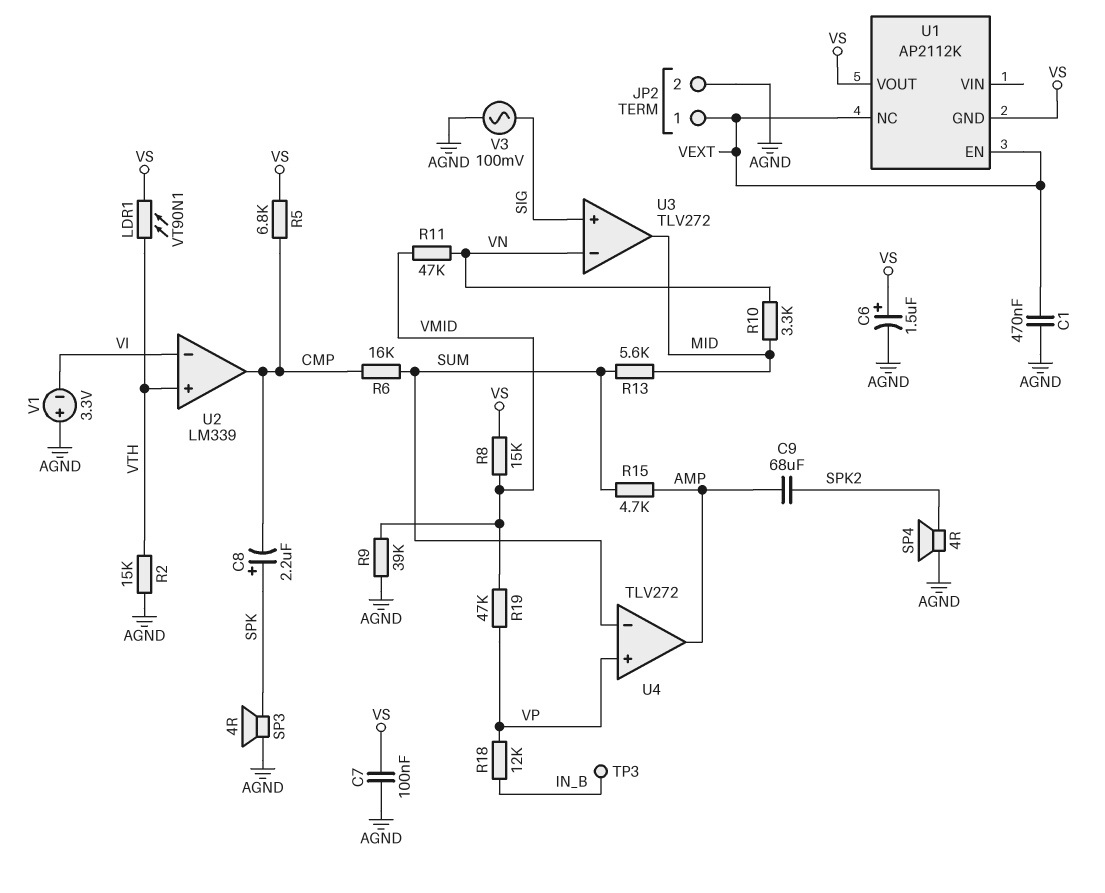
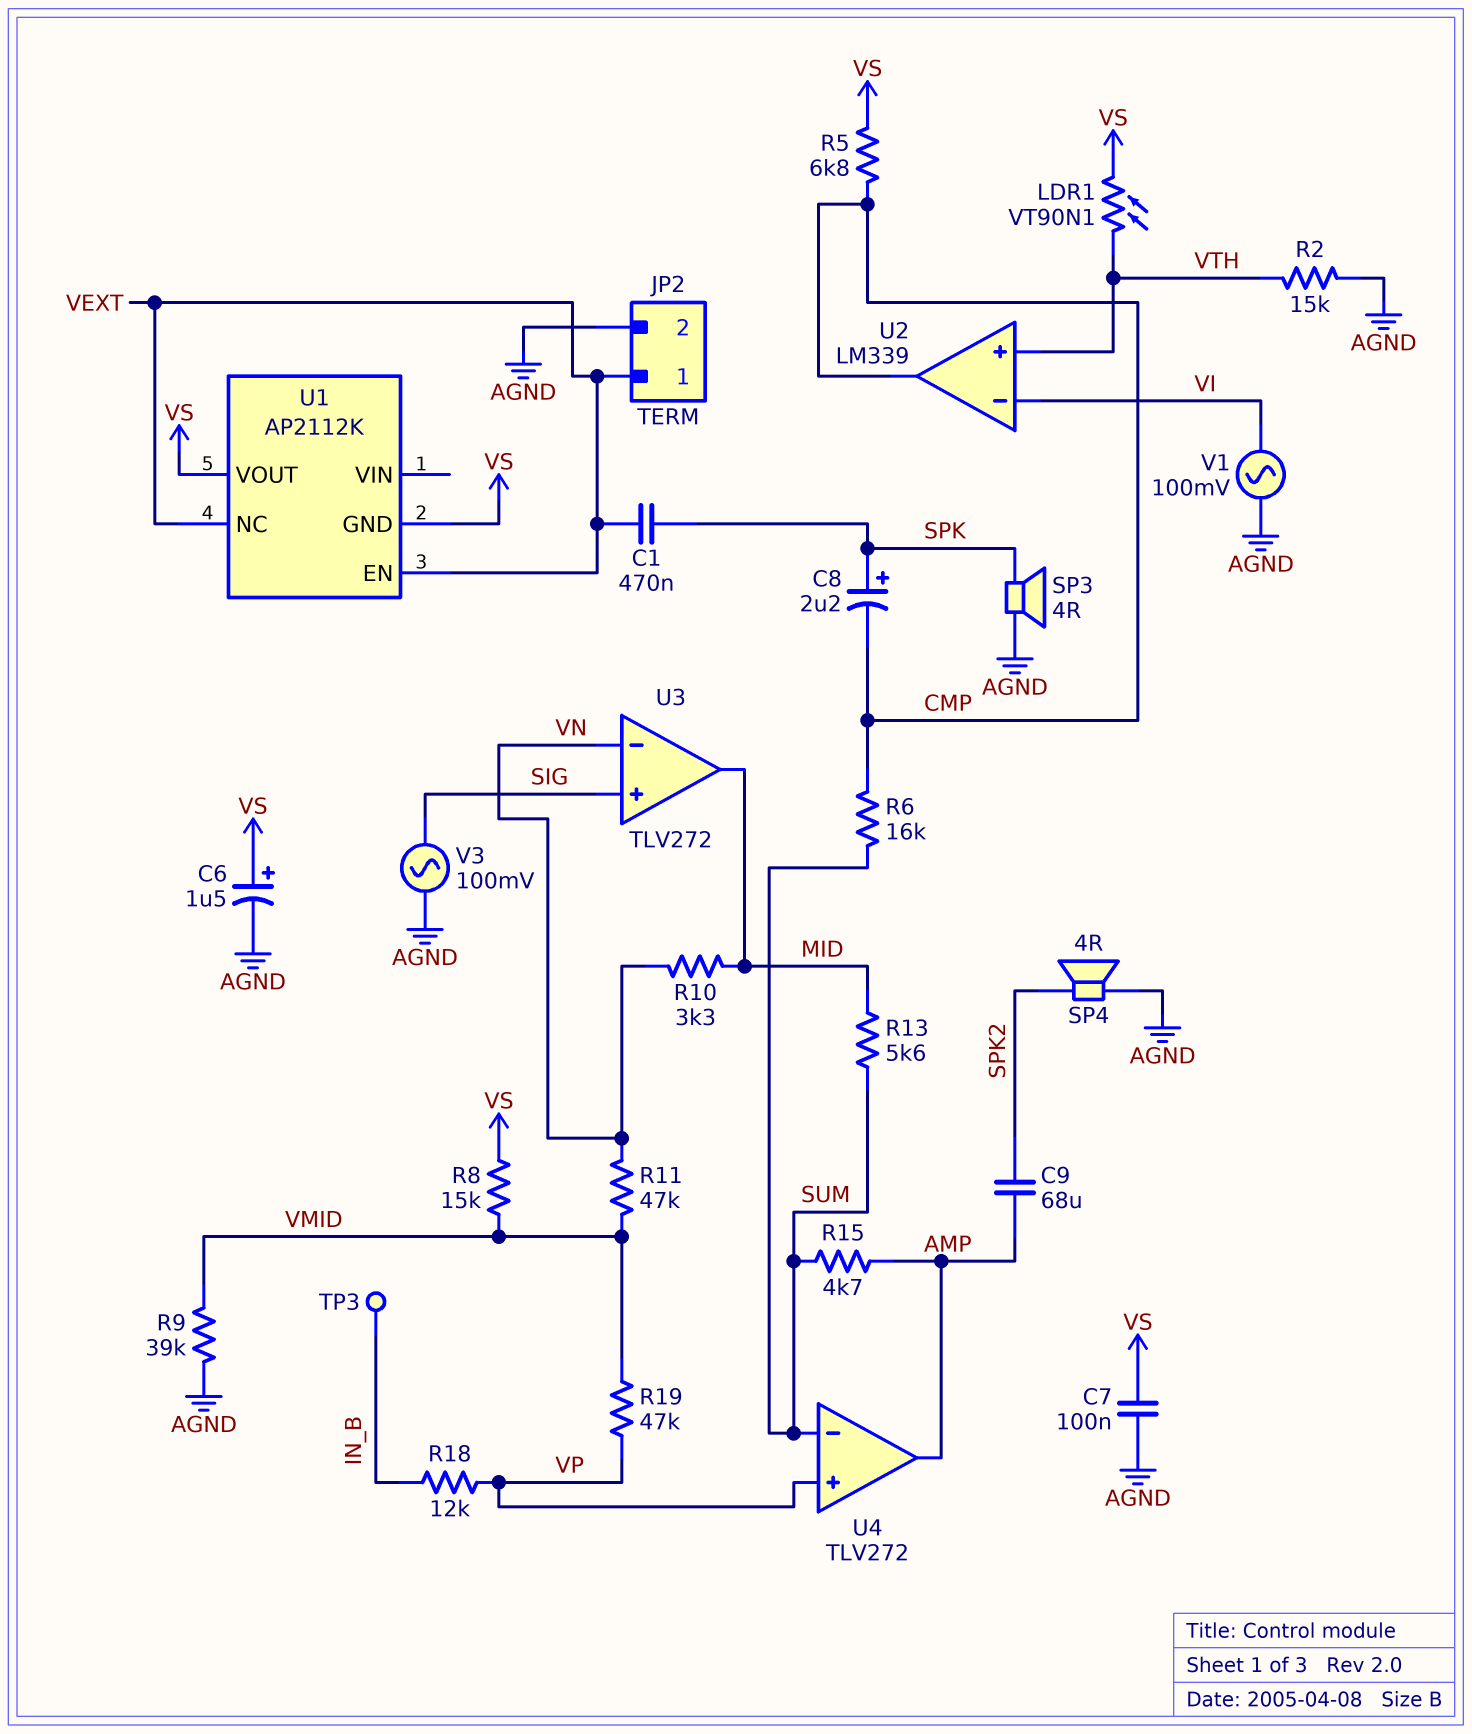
C1: 470nF (AGND, VEXT) -> 470nF (SPK, VEXT)
V1: 3.3V (plus AGND, minus VI) -> AC 100mV (AGND, VI)

